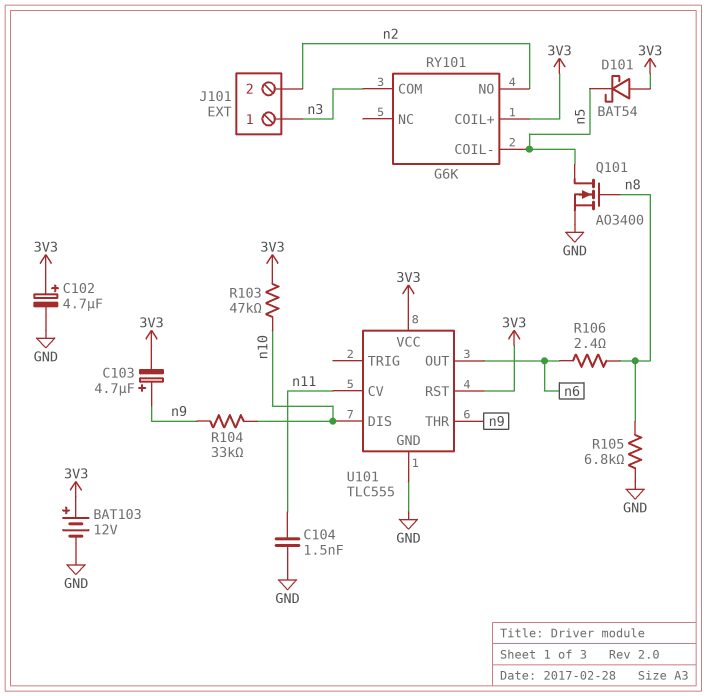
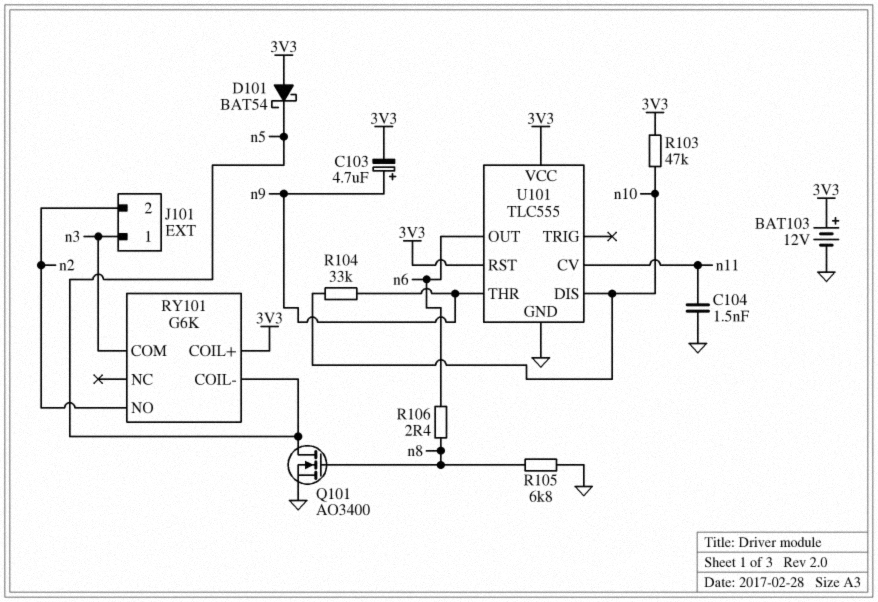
C102: 4.7uF (plus 3V3, minus GND) -> none

